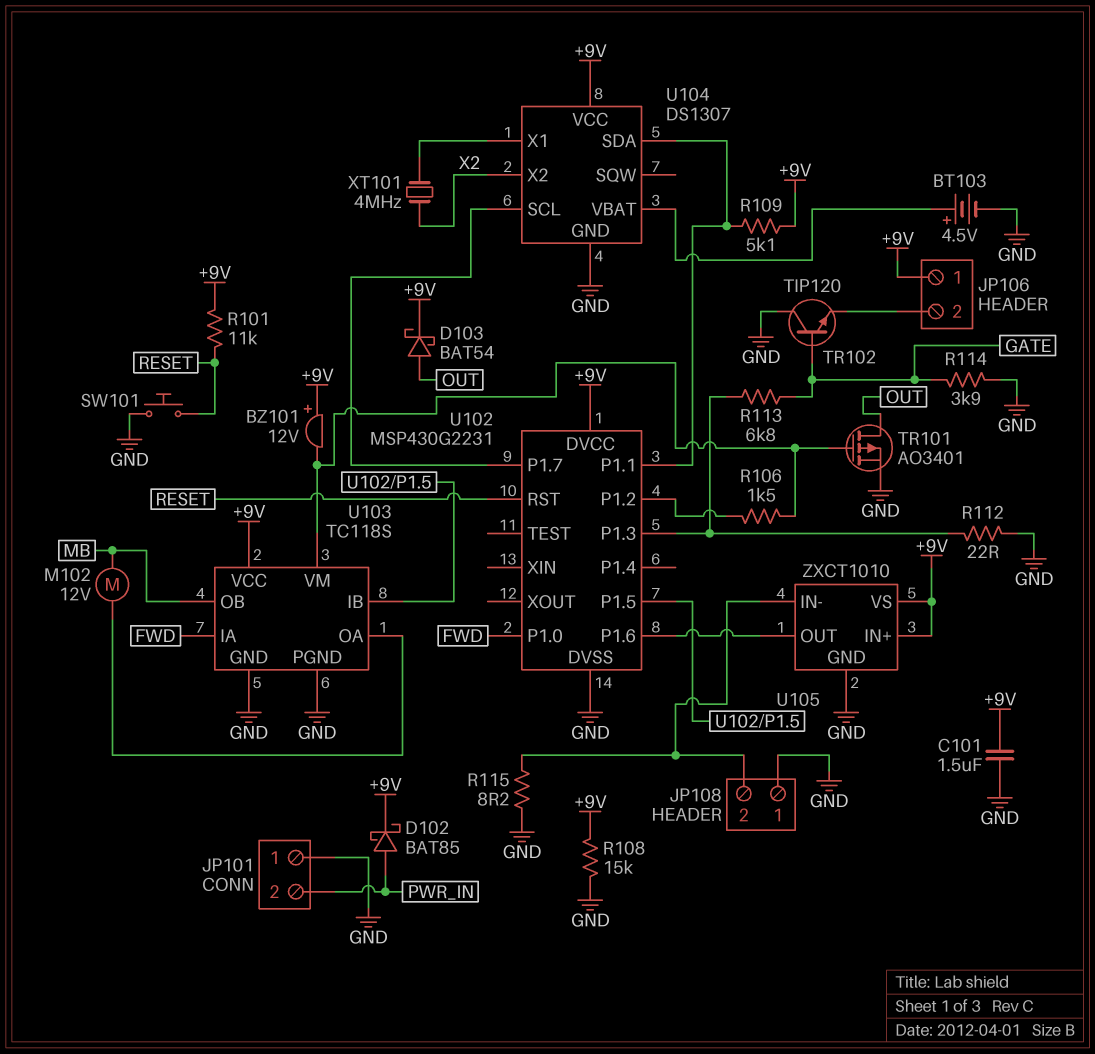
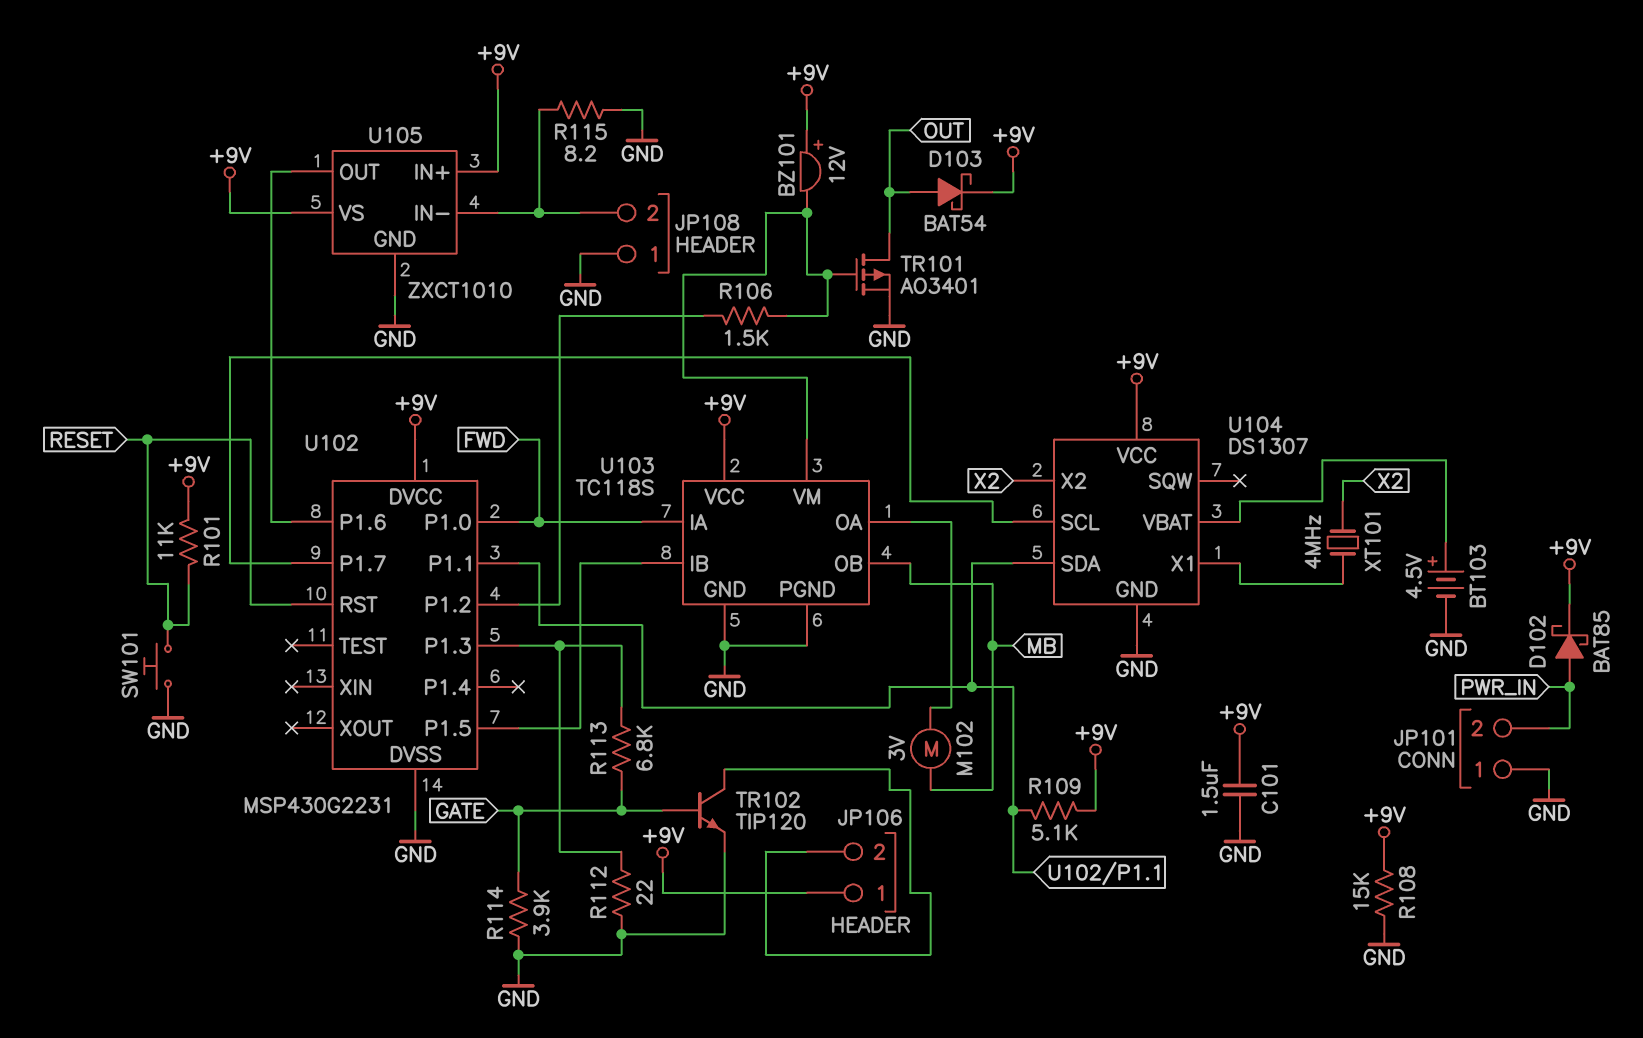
M102: motor 12V (MB, U103/OA) -> motor 3V (MB, U103/OA)
TR102: NPN TIP120 (B GATE, C GND, E JP106/2) -> NPN TIP120 (B GATE, C JP106/2, E GND)

